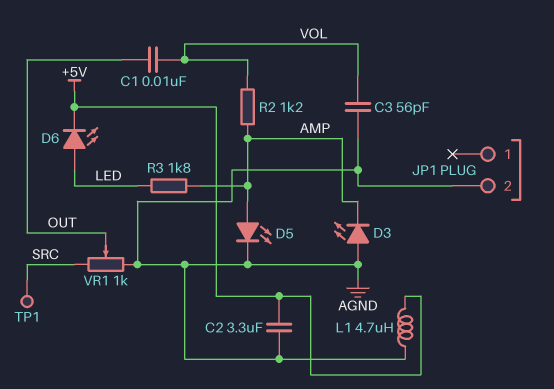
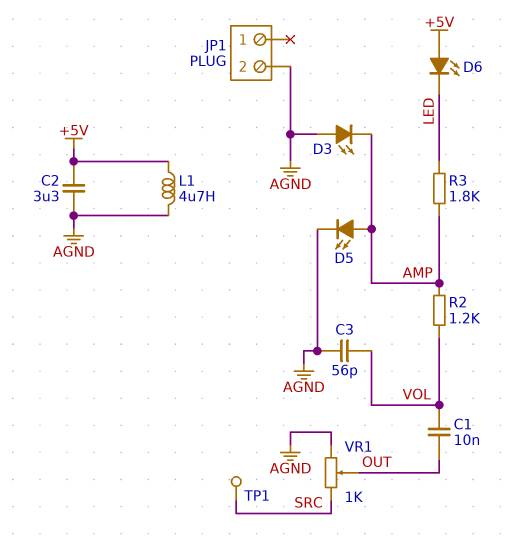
D6: LED (A LED, K +5V) -> LED (A +5V, K LED)

